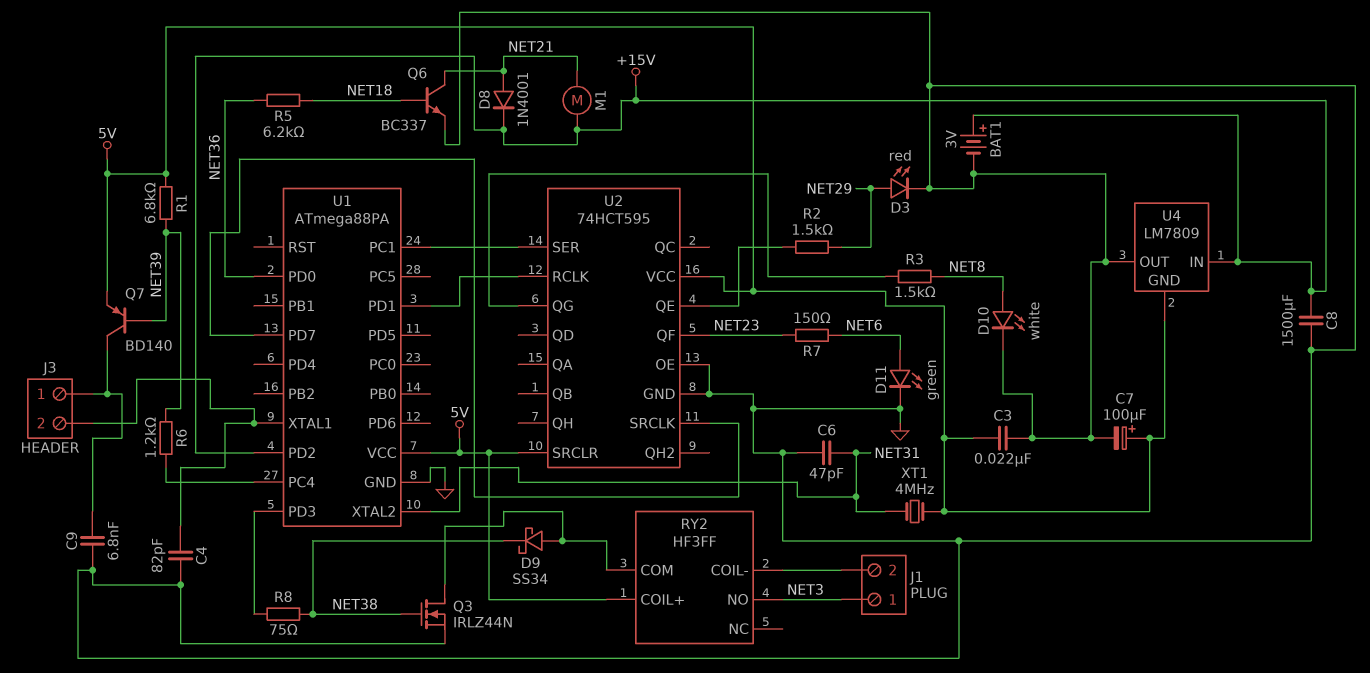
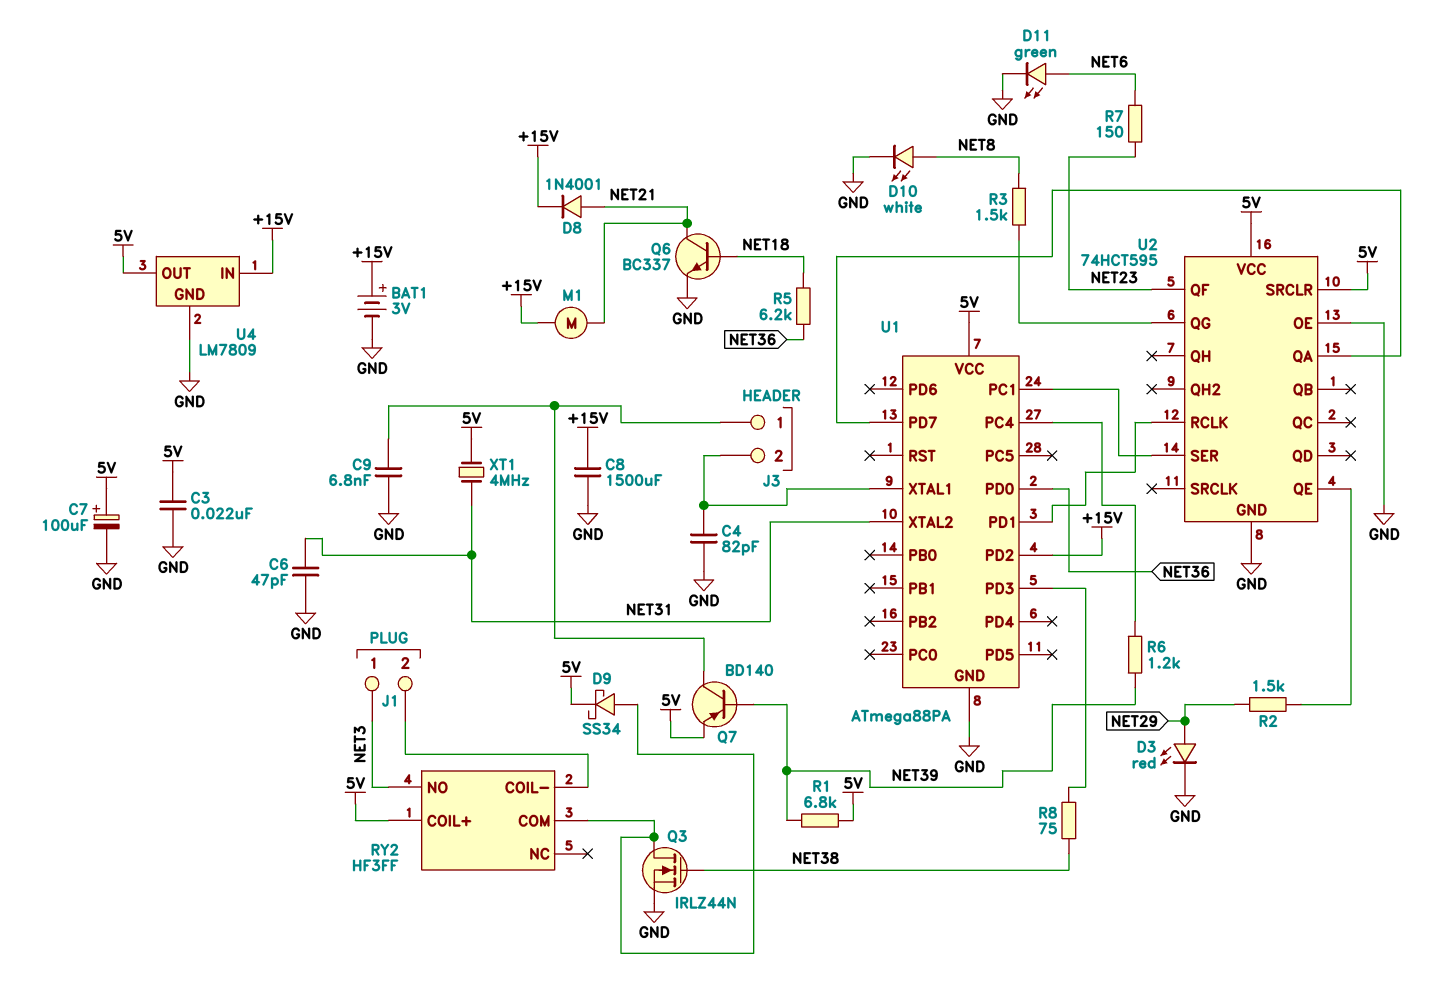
D9: schottky SS34 (A RY2/COM, K NET38) -> schottky SS34 (A RY2/COM, K 5V)
U2 pin QA: none -> U1/PD7
U2 pin SRCLK: U1/PD7 -> none
U4 pin GND: 5V -> GND
U4 pin OUT: GND -> 5V

